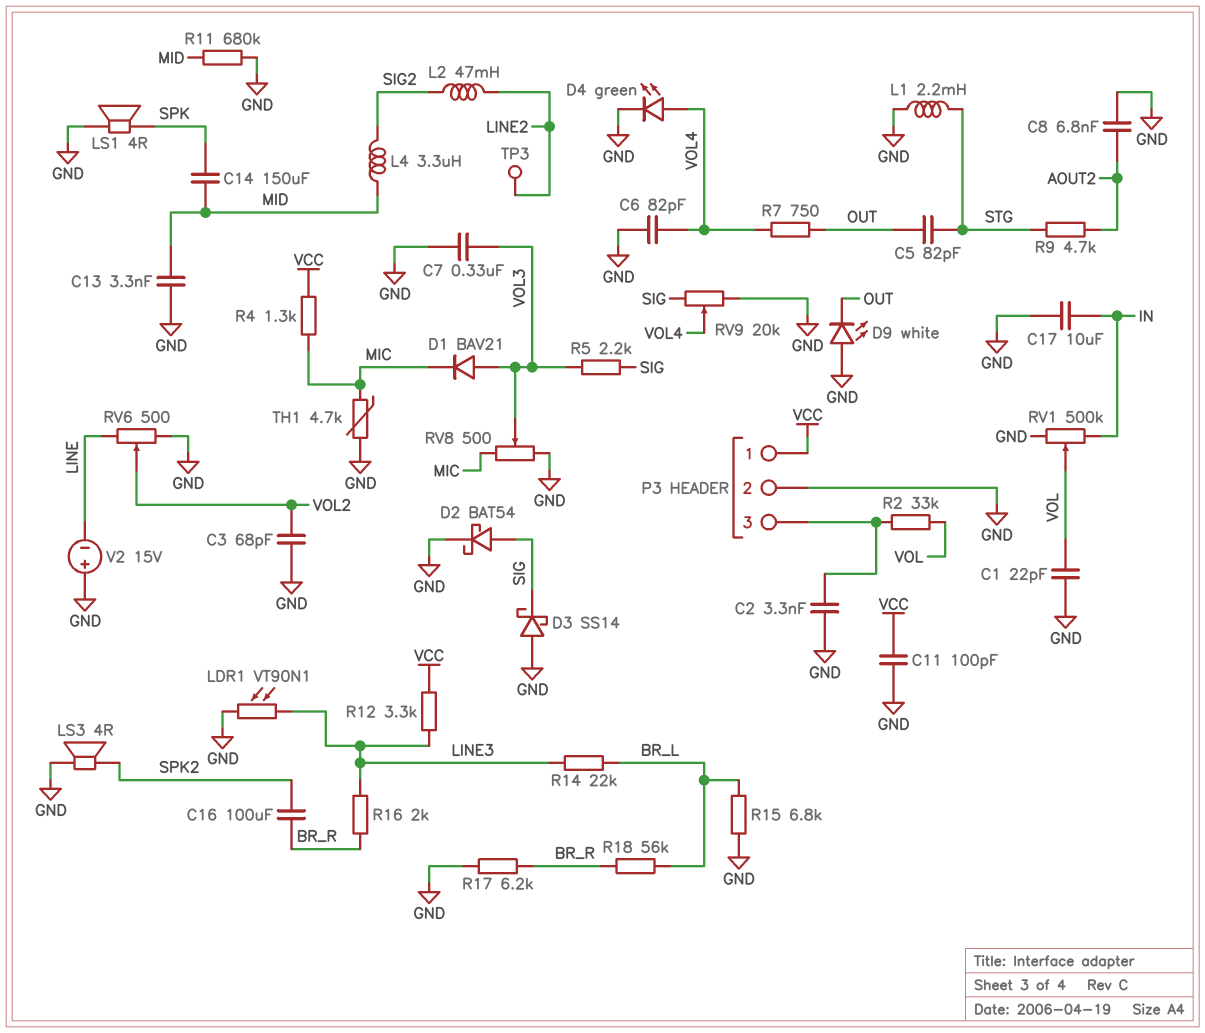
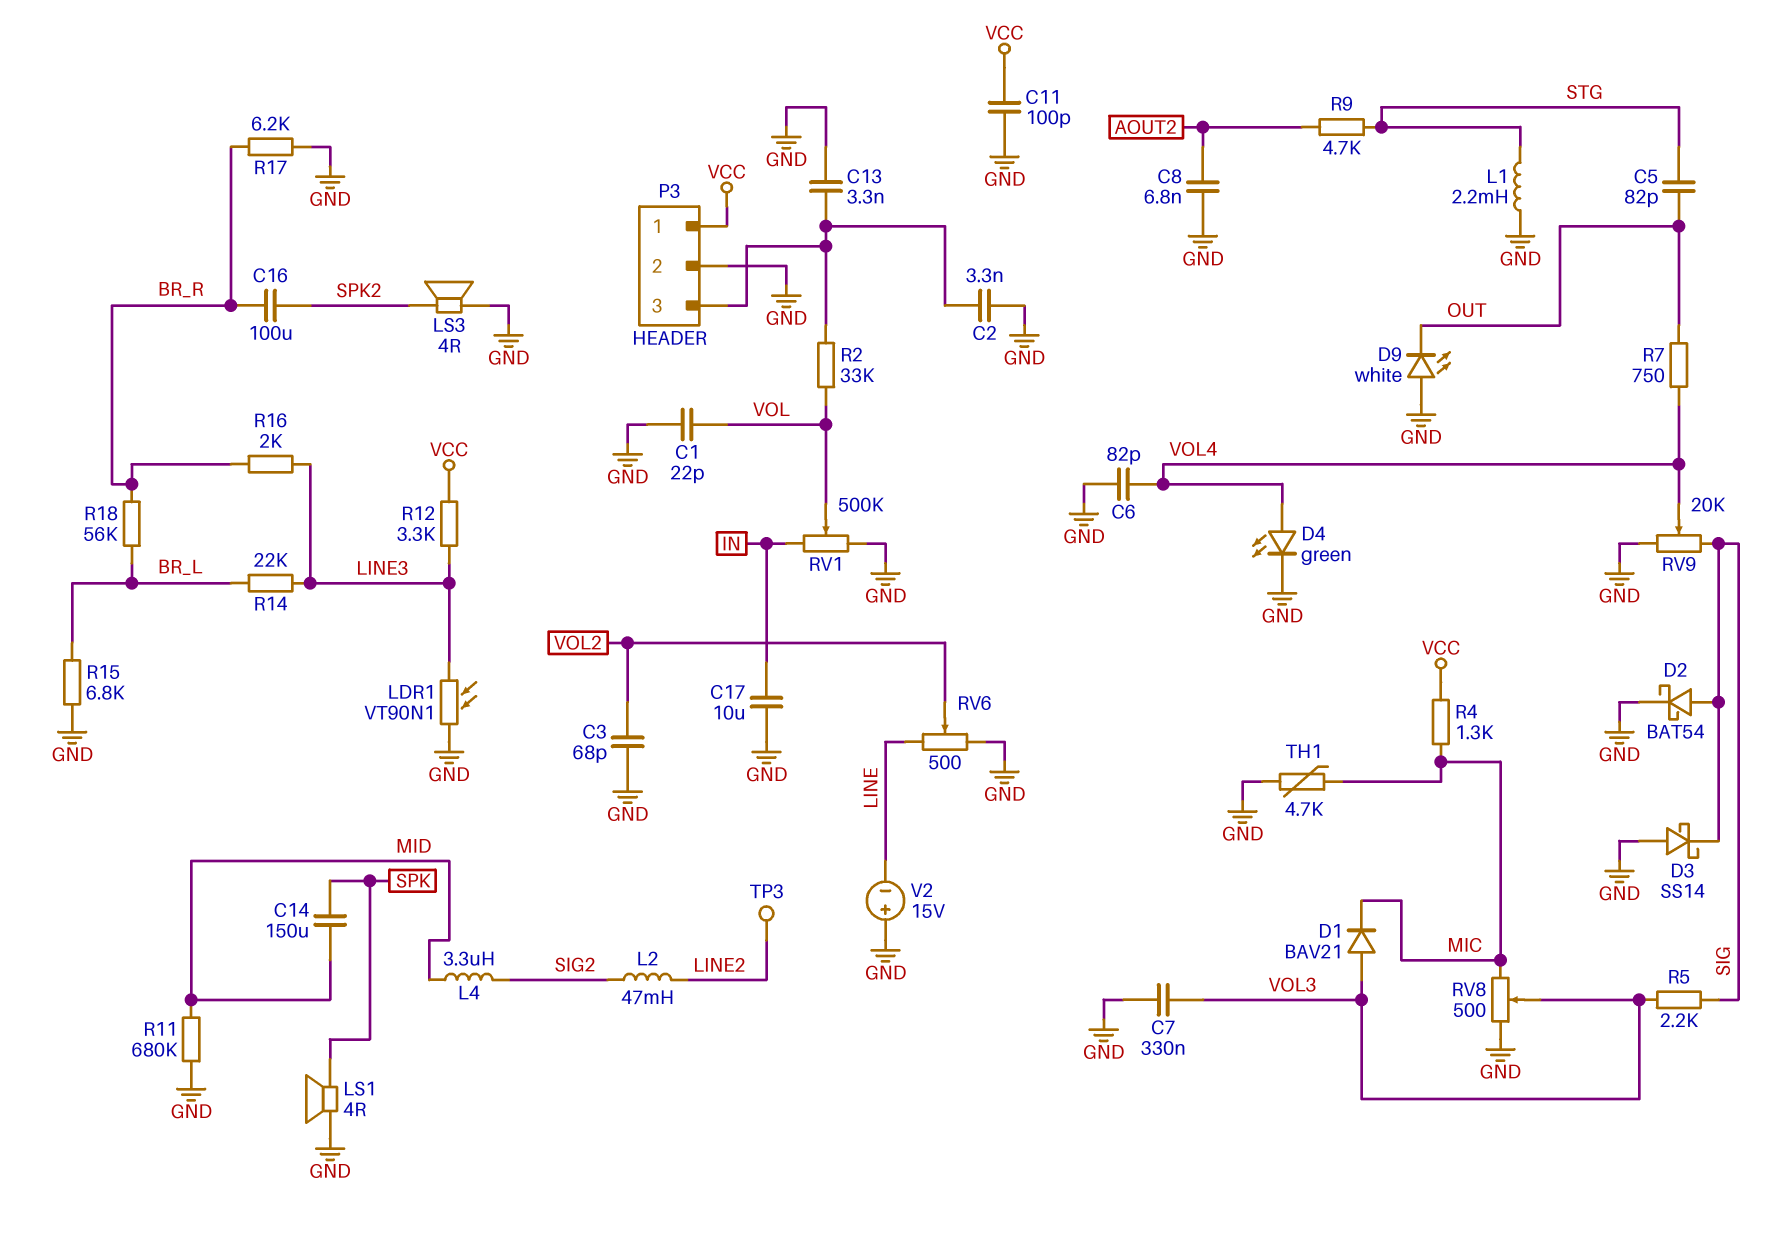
C13: 3.3nF (GND, MID) -> 3.3nF (GND, P3/3)

